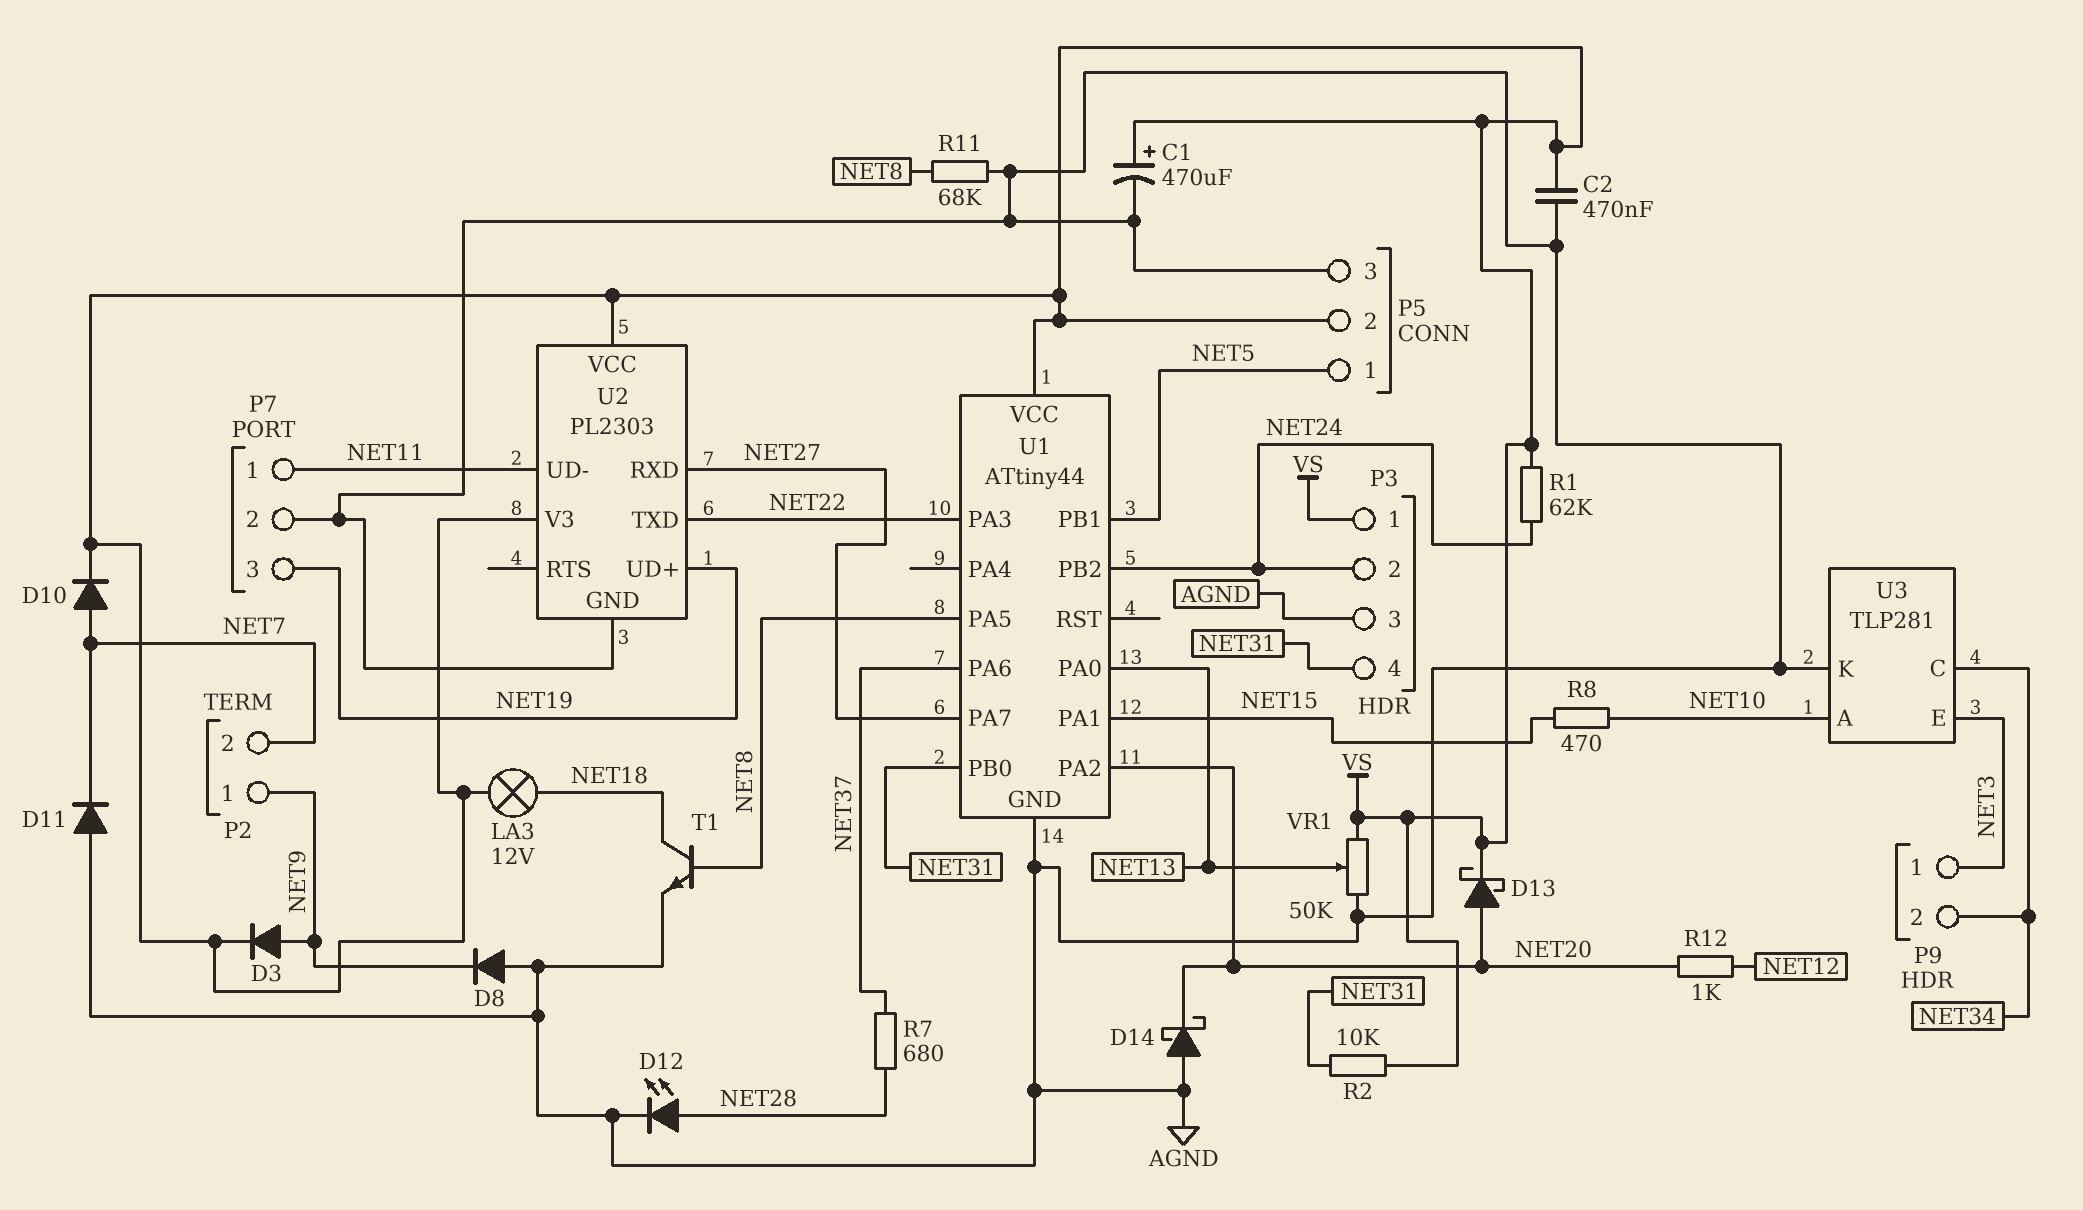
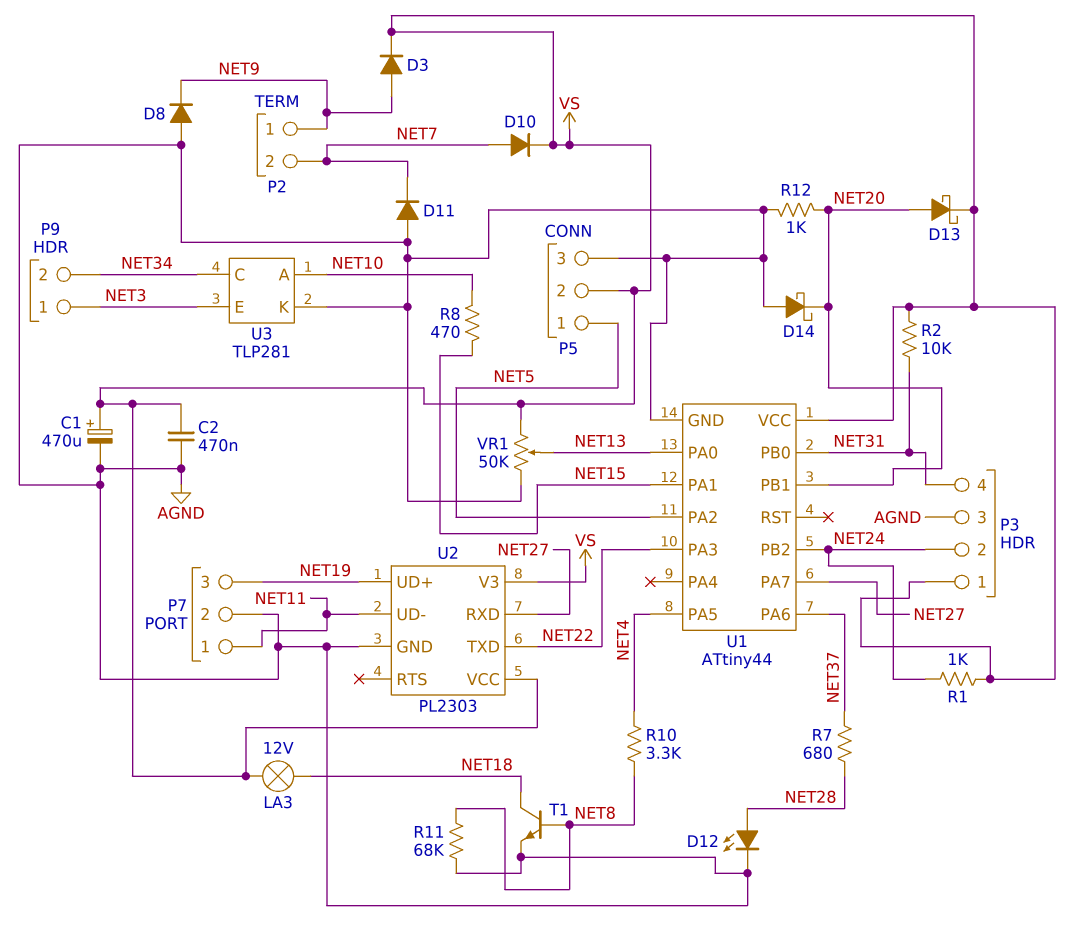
R1: 62k (NET24, VS) -> 1k (NET24, VS)
R10: none -> 3.3k (NET4, NET8)
R12: 1k (NET12, NET20) -> 1k (AGND, NET20)
U1 pin PA2: NET20 -> NET5
U1 pin PA5: NET8 -> NET4
U1 pin PB1: NET5 -> NET20

